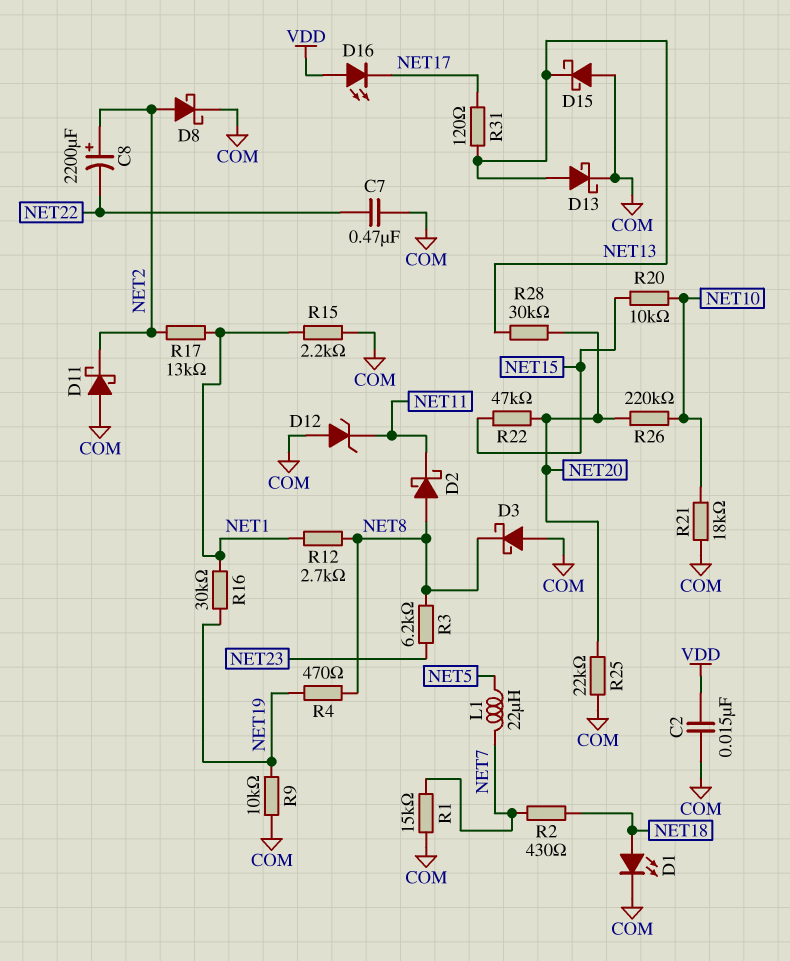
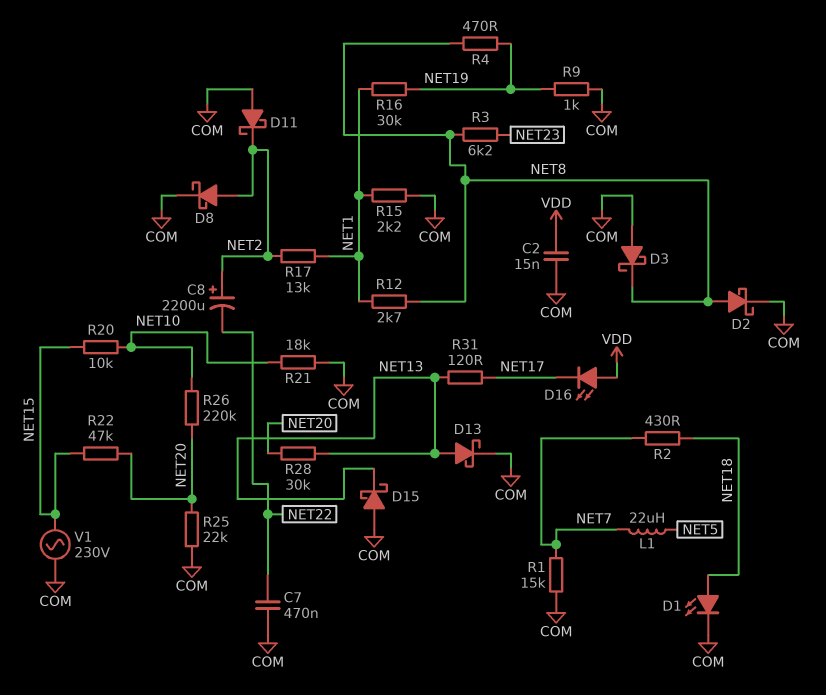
D2: schottky (A NET8, K NET11) -> schottky (A NET8, K COM)
D12: zener (A COM, K NET11) -> none
R9: 10k (COM, NET19) -> 1k (COM, NET19)
V1: none -> AC 230V (COM, NET15)

